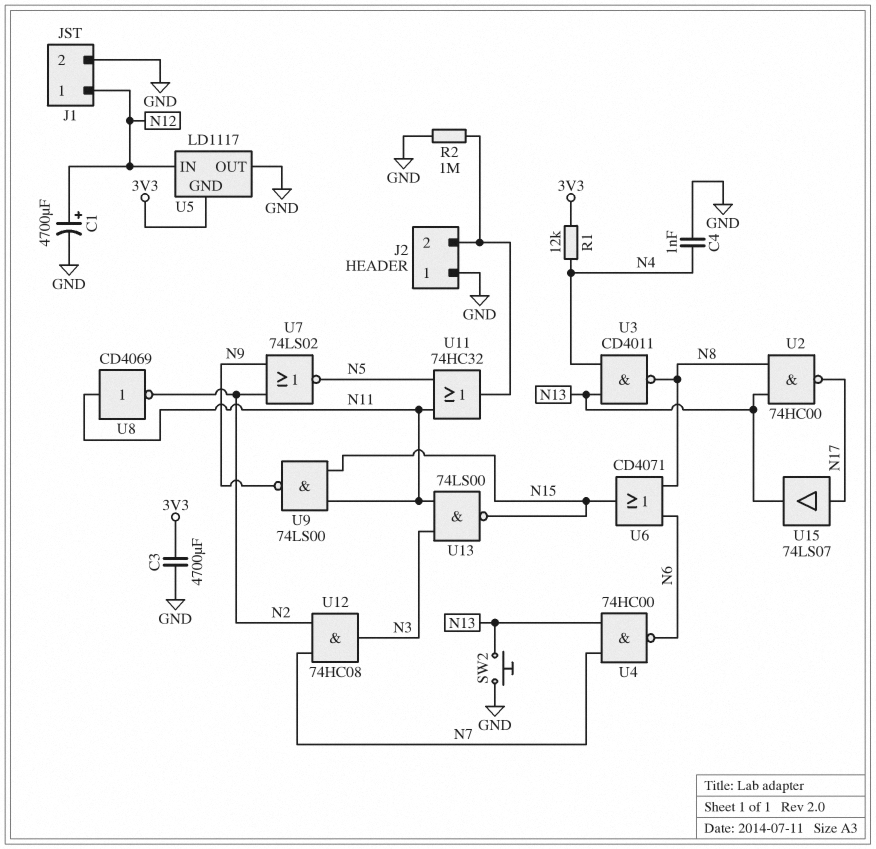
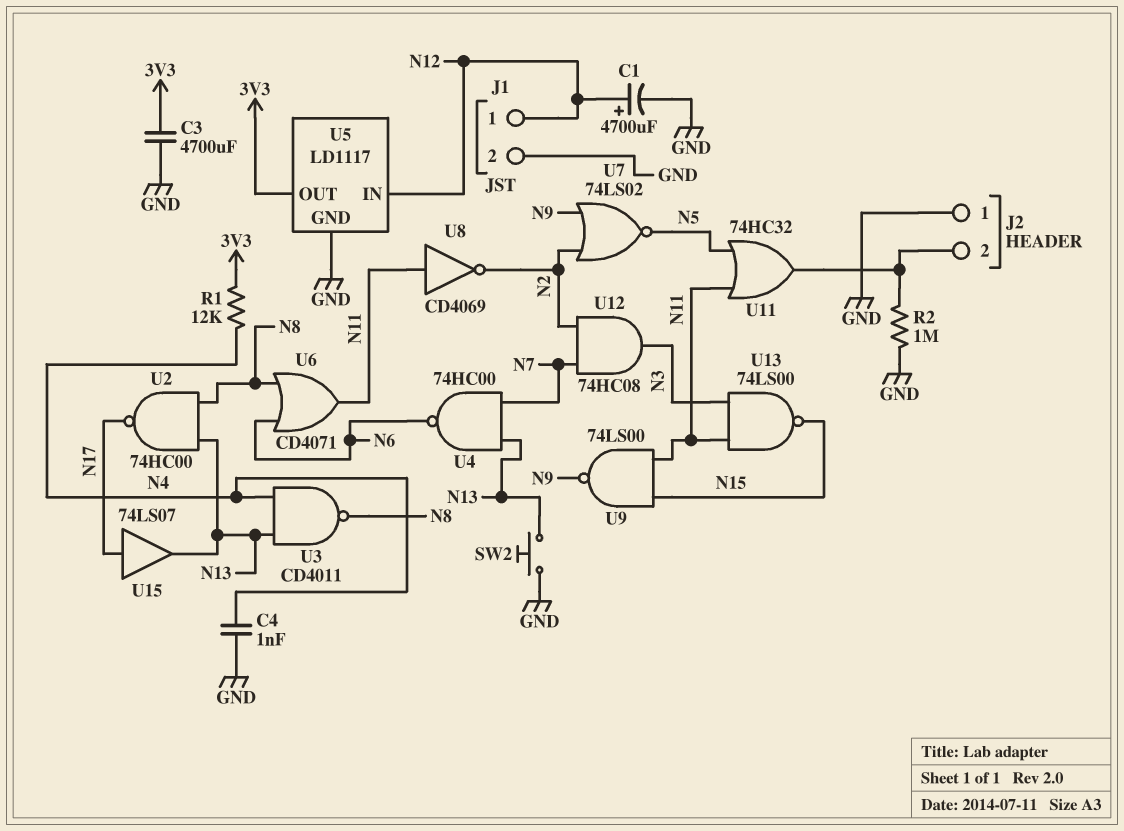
U5 pin GND: 3V3 -> GND
U5 pin OUT: GND -> 3V3
U6: OR CD4071 (in N6, in N8, out N15) -> OR CD4071 (in N6, in N8, out N11)

